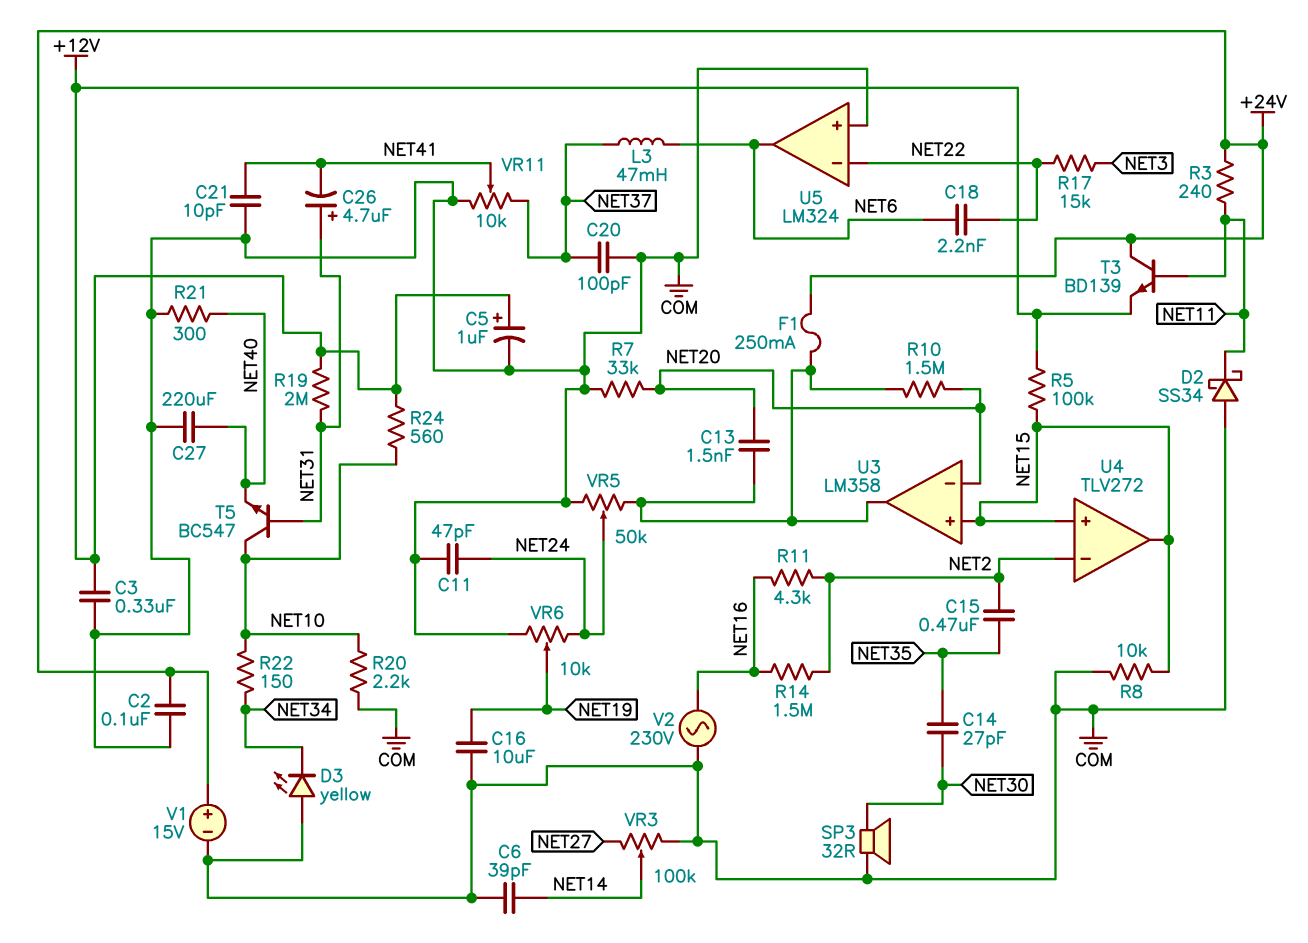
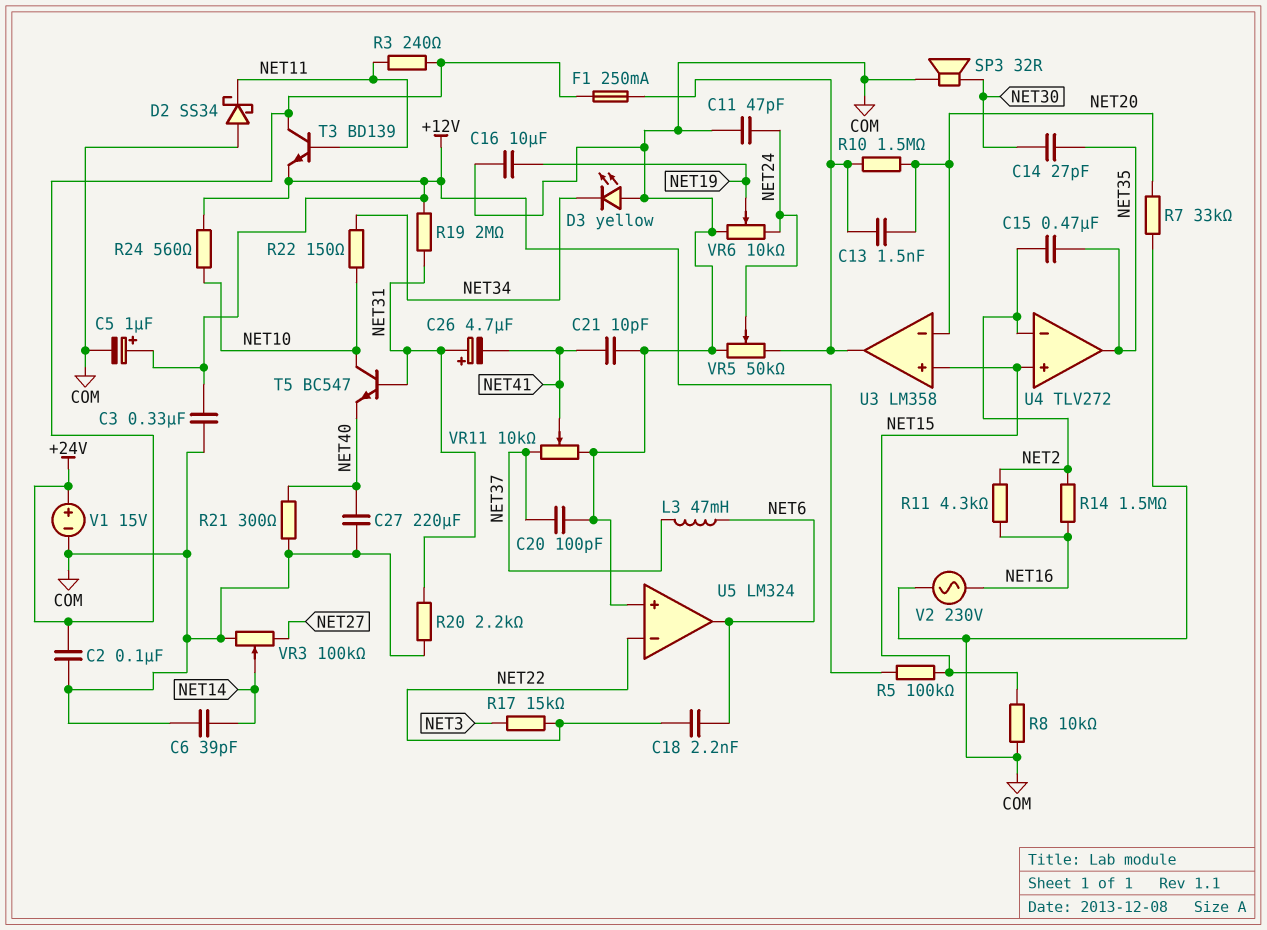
R20: 2.2k (COM, NET10) -> 2.2k (COM, NET31)
U4 pin out: NET15 -> NET35

